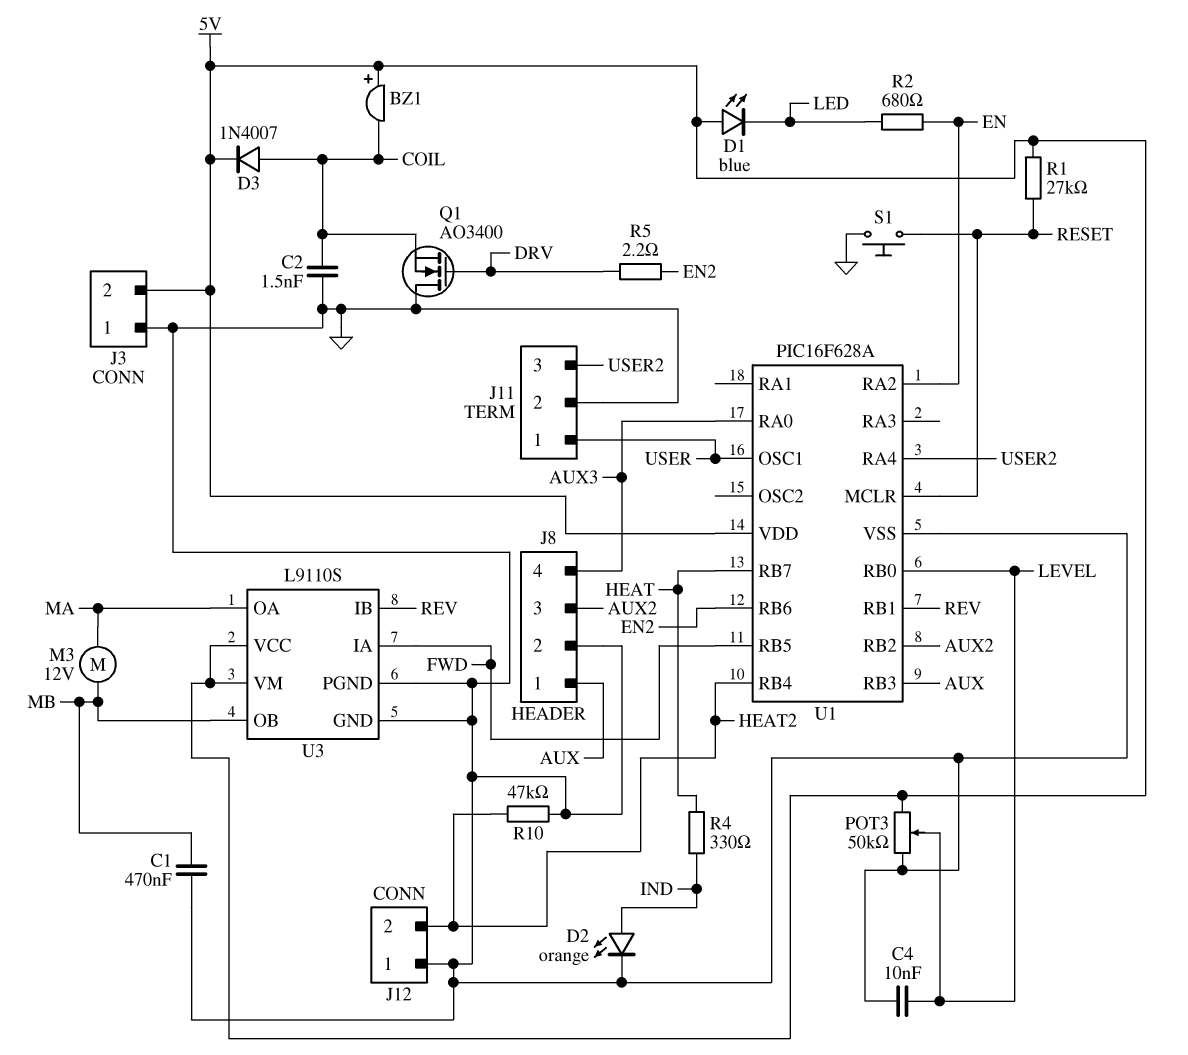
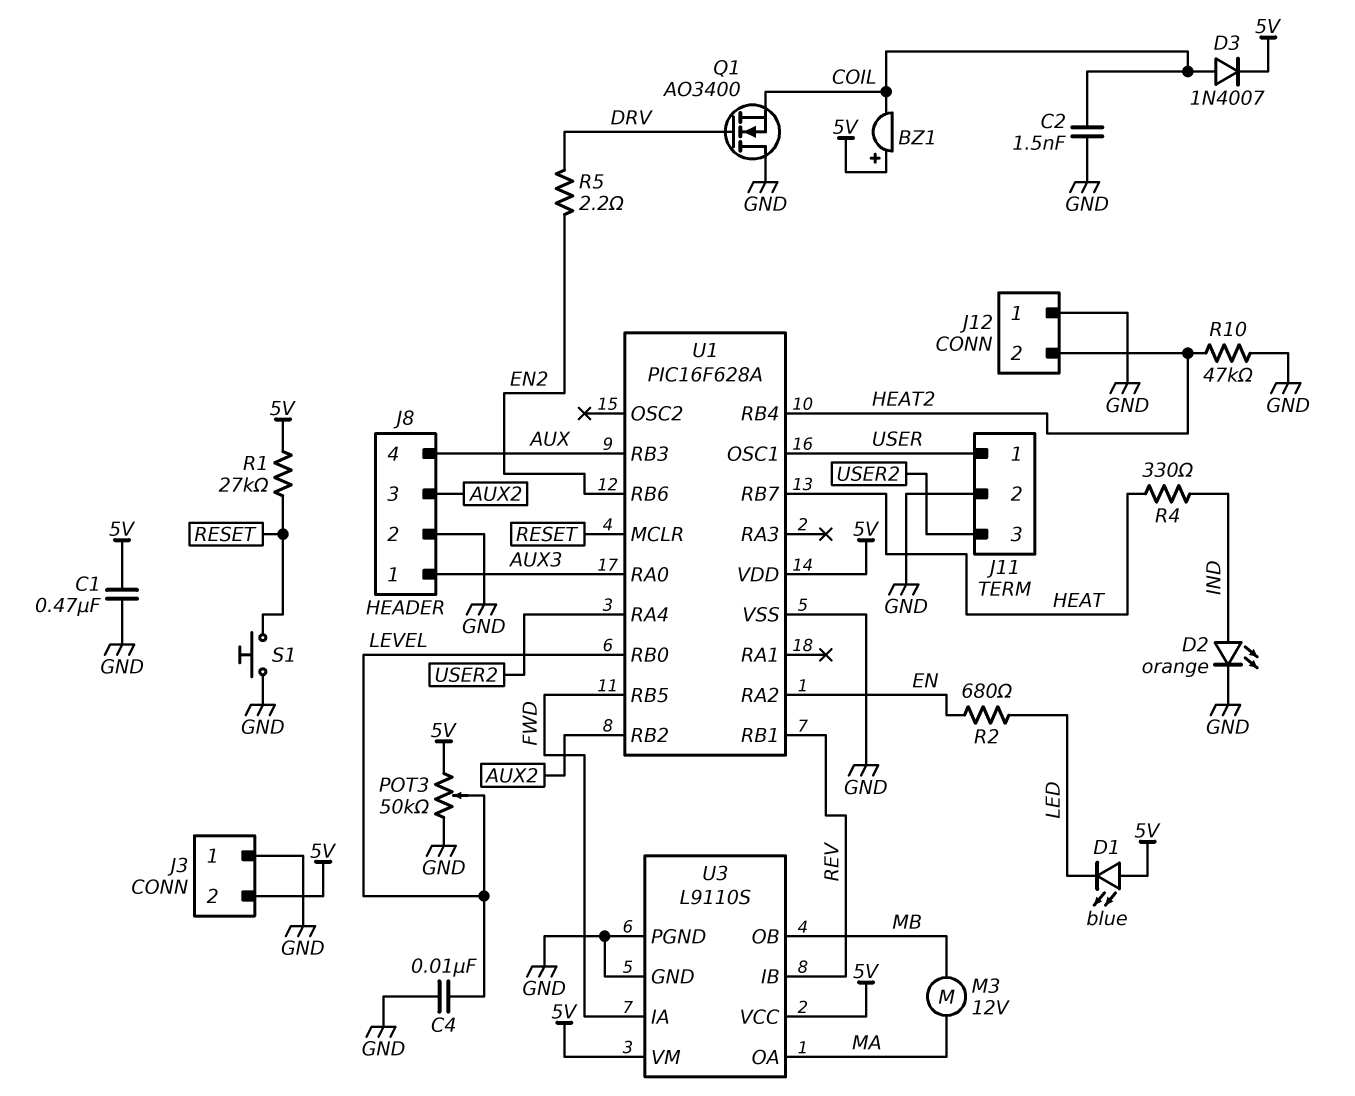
C1: 470nF (GND, MB) -> 470nF (5V, GND)
J8 pin 1: AUX -> AUX3
J8 pin 4: AUX3 -> AUX

